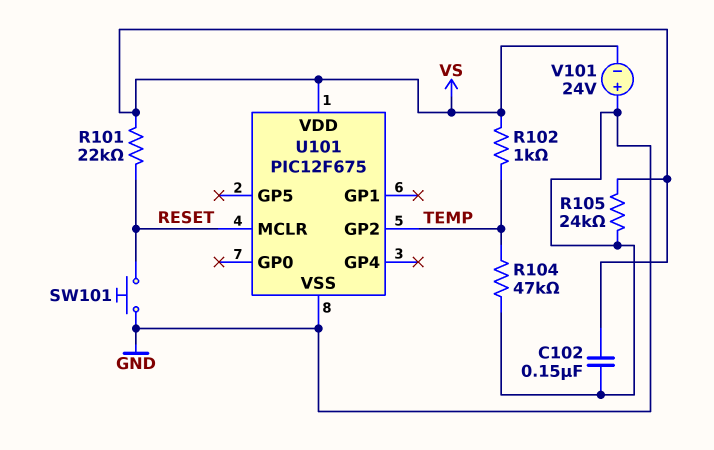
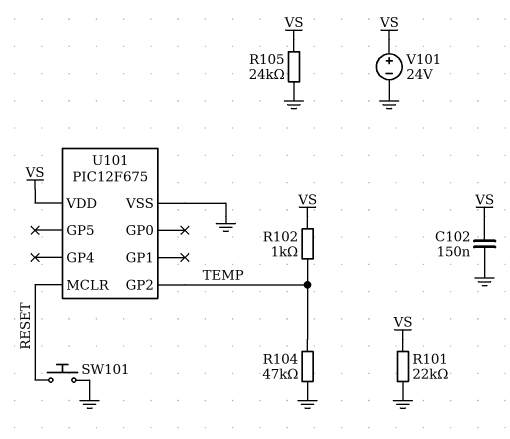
R101: 22k (RESET, VS) -> 22k (GND, VS)
V101: 24V (plus GND, minus VS) -> 24V (plus VS, minus GND)

